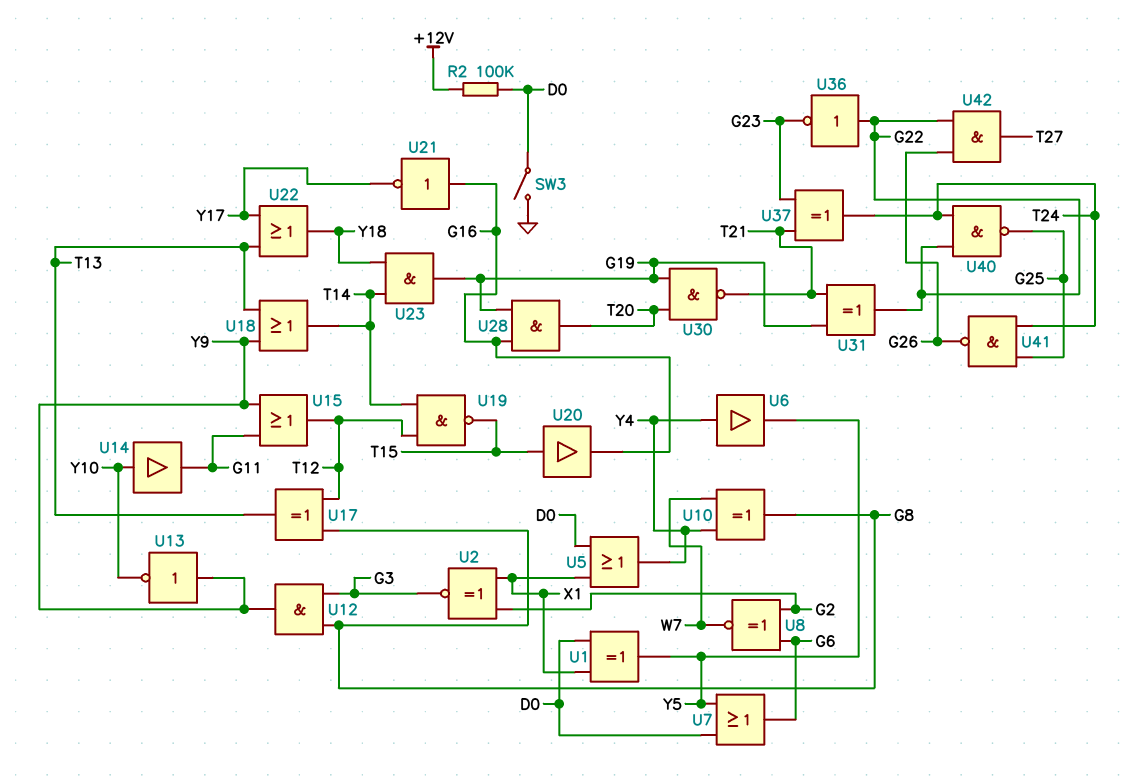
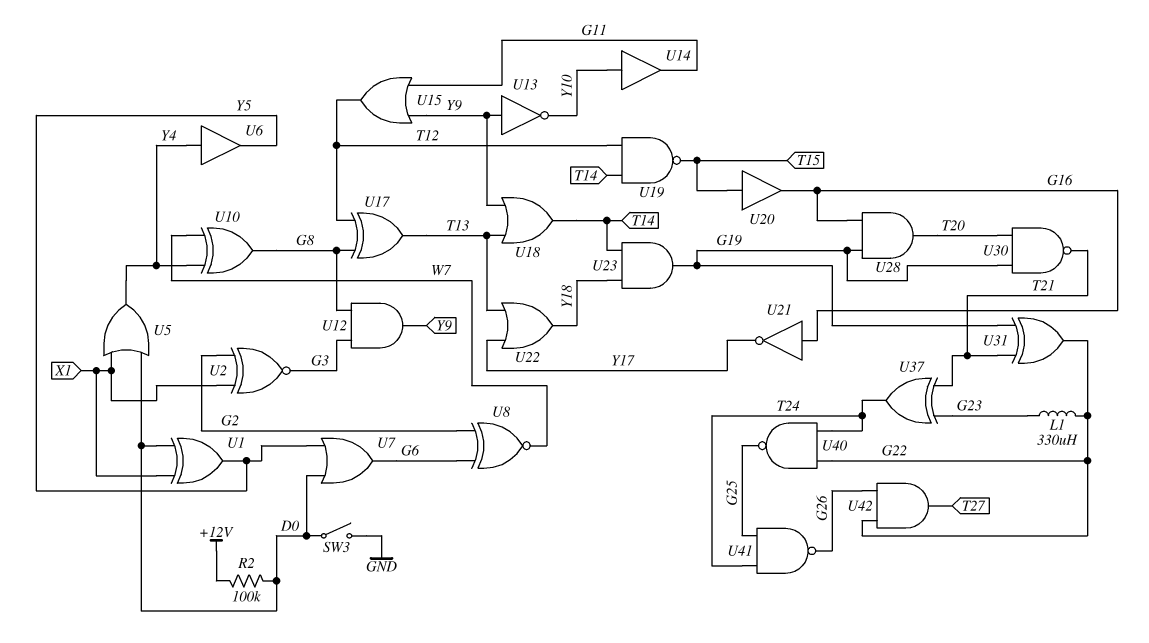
L1: none -> 330uH (G22, G23)
U36: NOT (in G22, out G23) -> none

